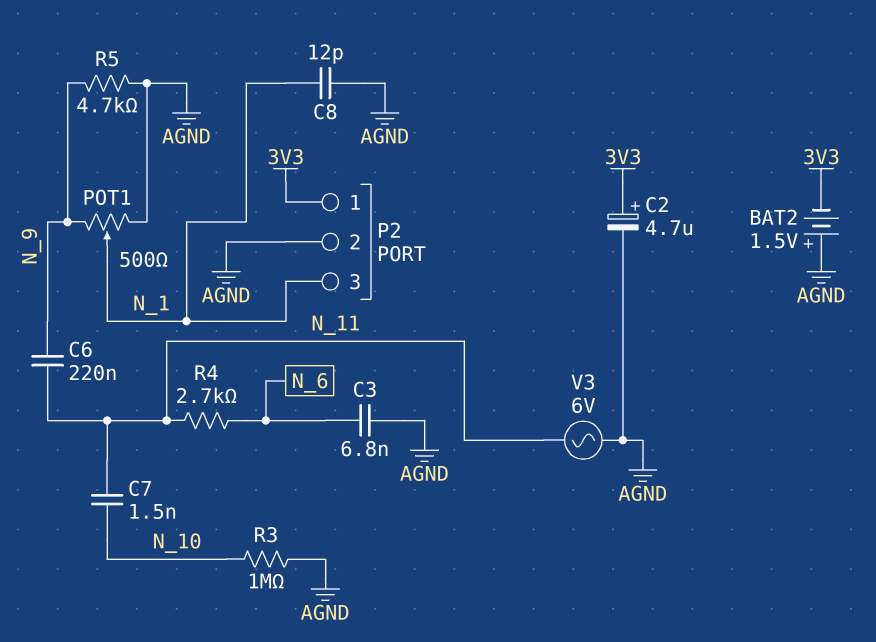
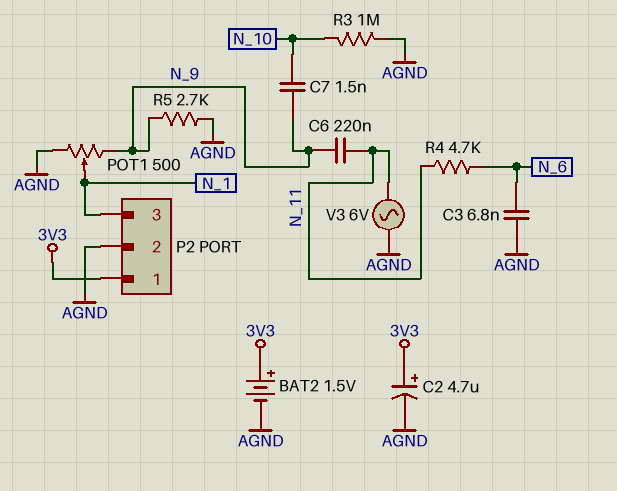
BAT2: 1.5V (plus AGND, minus 3V3) -> 1.5V (plus 3V3, minus AGND)
C7: 1.5nF (N_10, N_11) -> 1.5nF (N_9, N_10)
C8: 12pF (AGND, N_1) -> none
R4: 2.7k (N_6, N_11) -> 4.7k (N_6, N_11)
R5: 4.7k (AGND, N_9) -> 2.7k (AGND, N_9)

